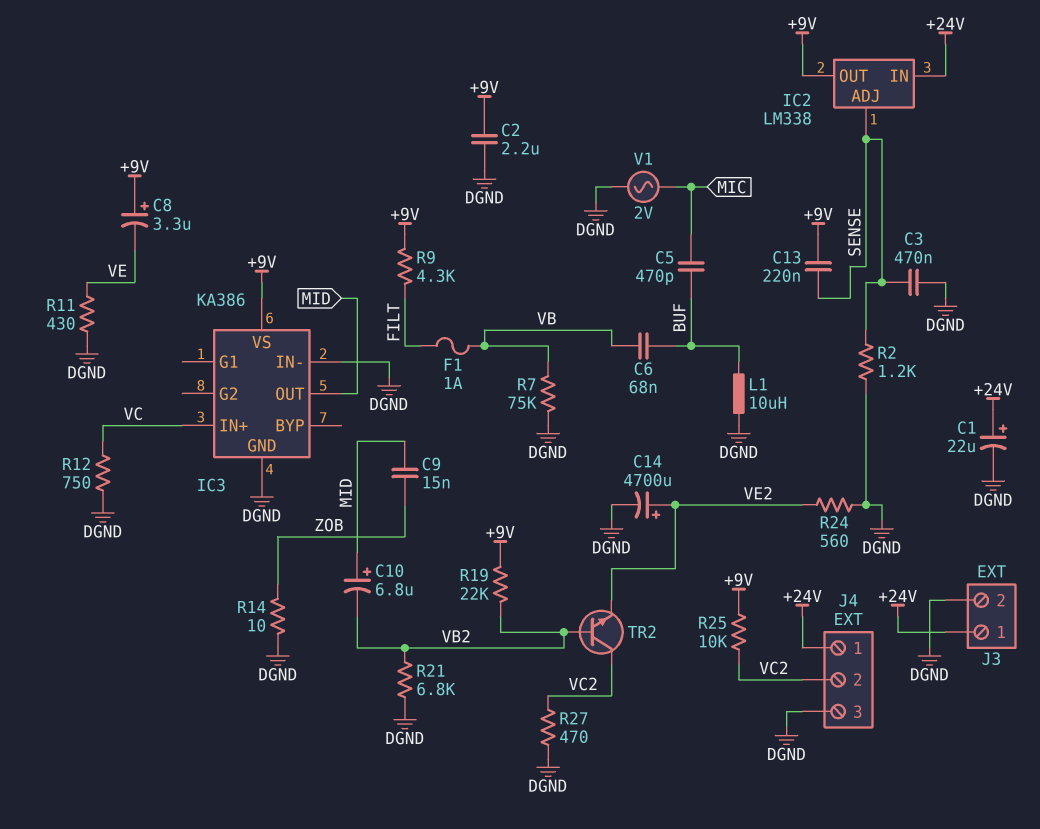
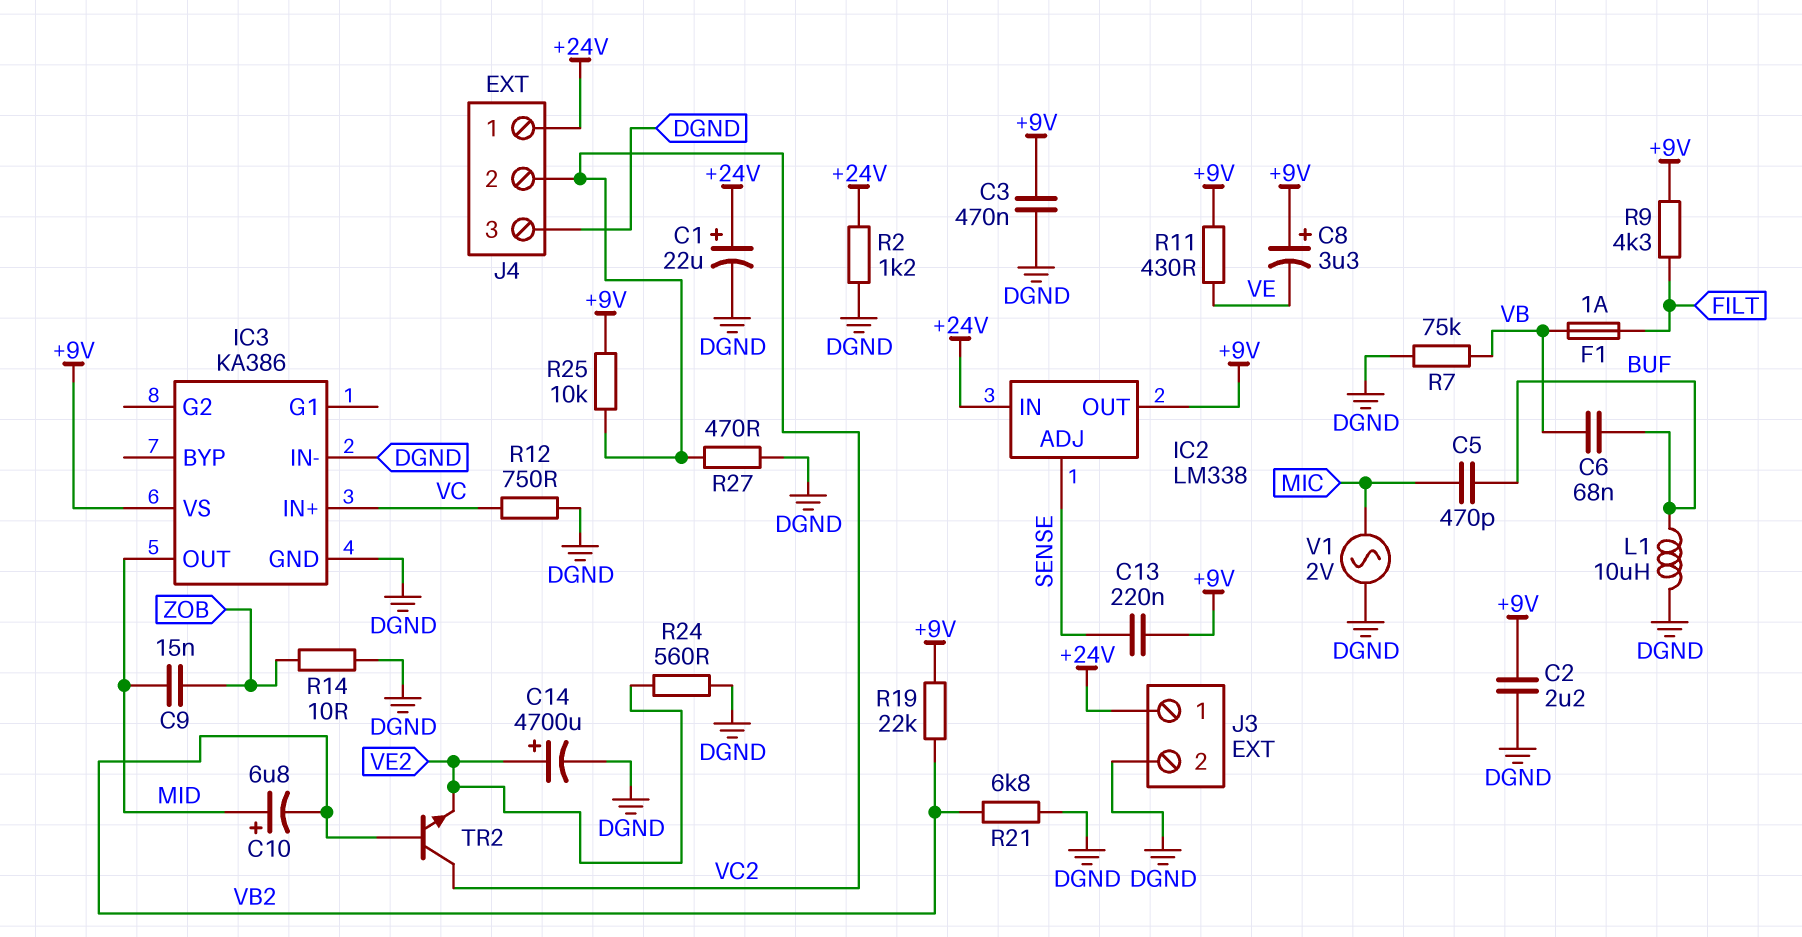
C3: 470nF (DGND, SENSE) -> 470nF (+9V, DGND)
R2: 1.2k (DGND, SENSE) -> 1.2k (+24V, DGND)
R11: 430 (DGND, VE) -> 430 (+9V, VE)

